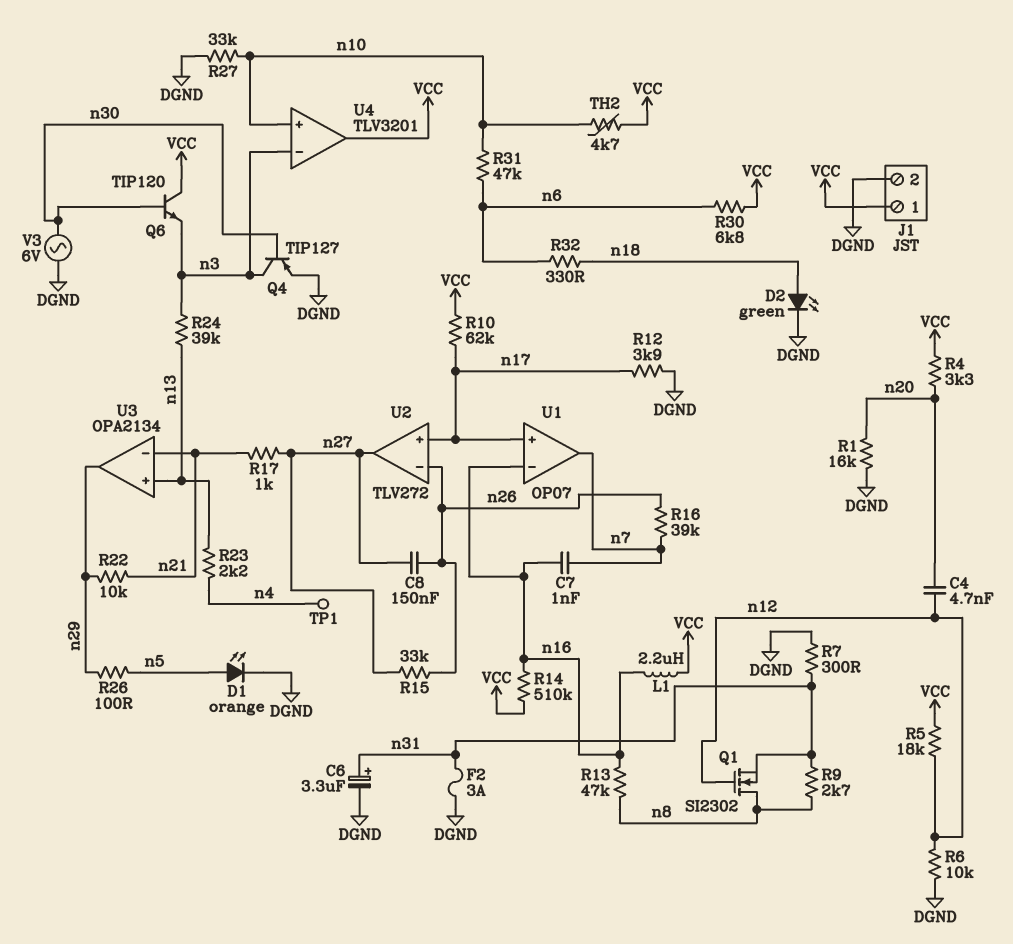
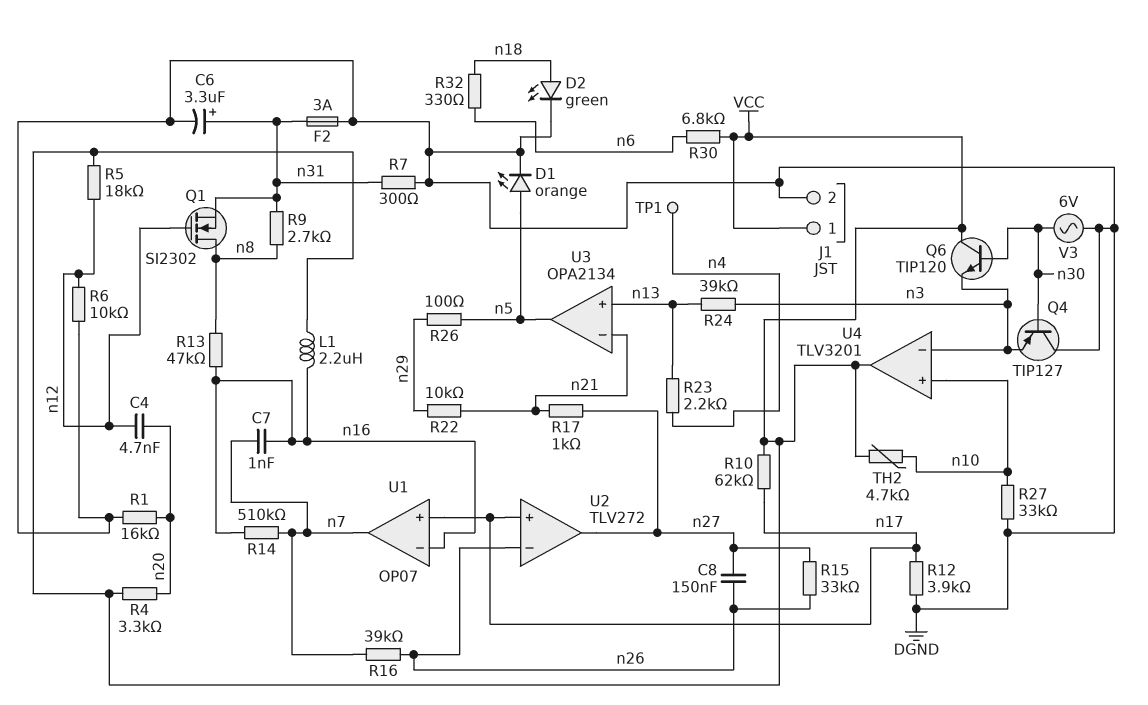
Q4: PNP TIP127 (B n30, C n3, E DGND) -> PNP TIP127 (B n30, C DGND, E n3)
R14: 510k (VCC, n16) -> 510k (n7, n16)
R31: 47k (n6, n10) -> none
U3 pin out: n29 -> n5

